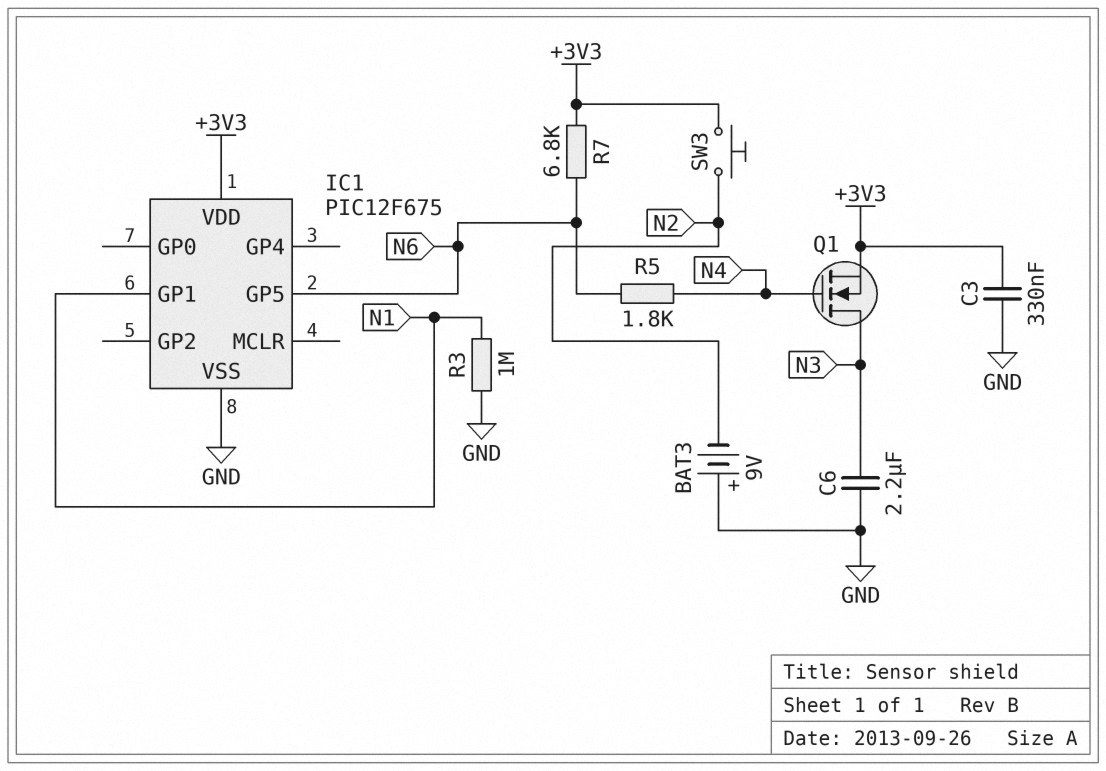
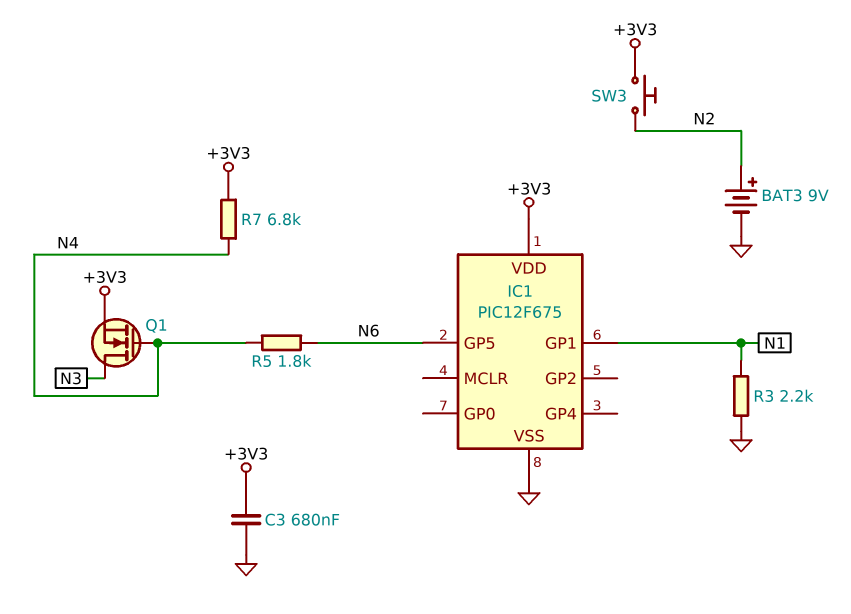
BAT3: 9V (plus GND, minus N2) -> 9V (plus N2, minus GND)
C3: 330nF (+3V3, GND) -> 680nF (+3V3, GND)
C6: 2.2uF (GND, N3) -> none
R3: 1M (GND, N1) -> 2.2k (GND, N1)
R7: 6.8k (+3V3, N6) -> 6.8k (+3V3, N4)

